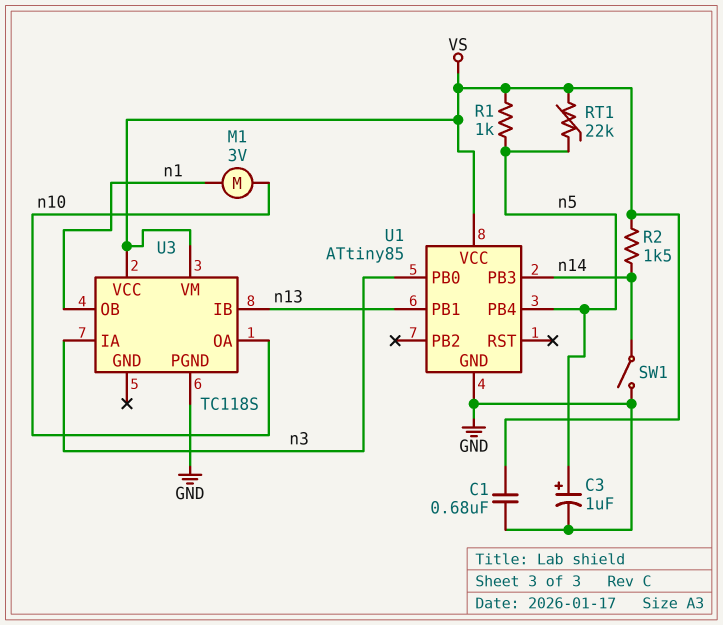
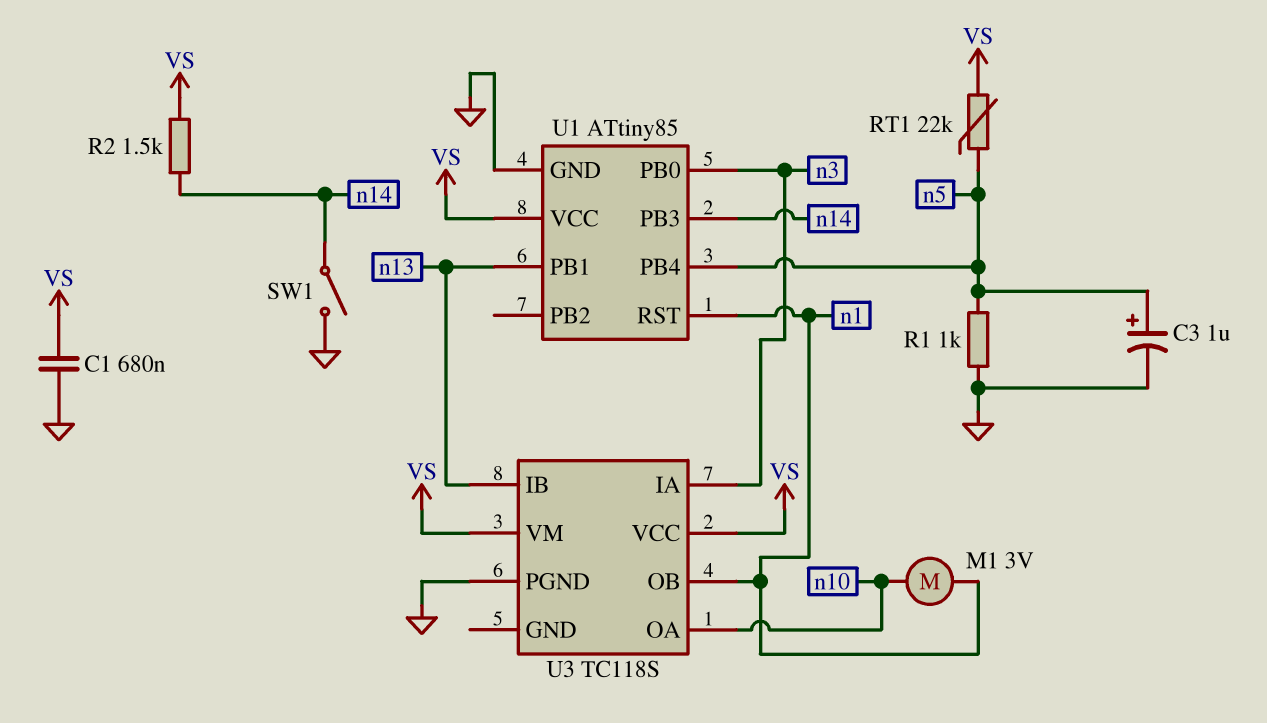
R1: 1k (VS, n5) -> 1k (GND, n5)
U1 pin RST: none -> n1

